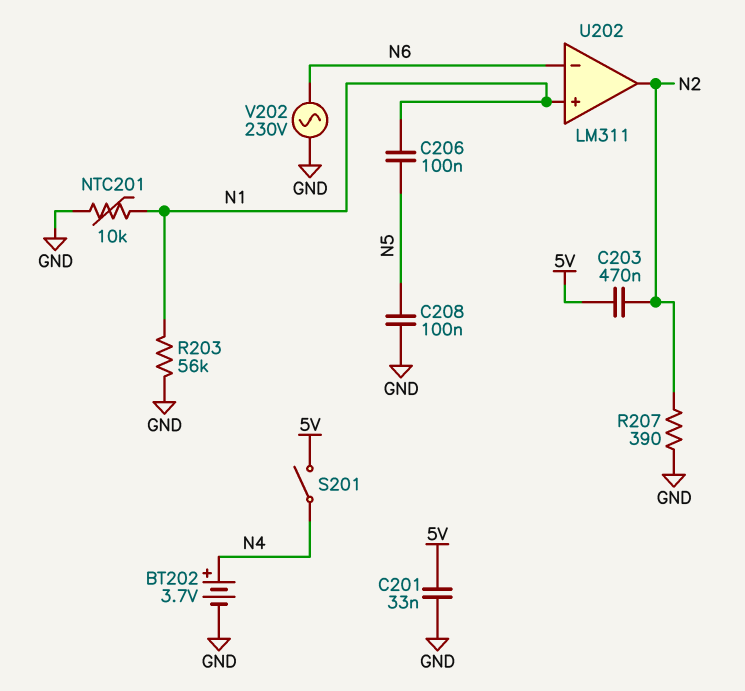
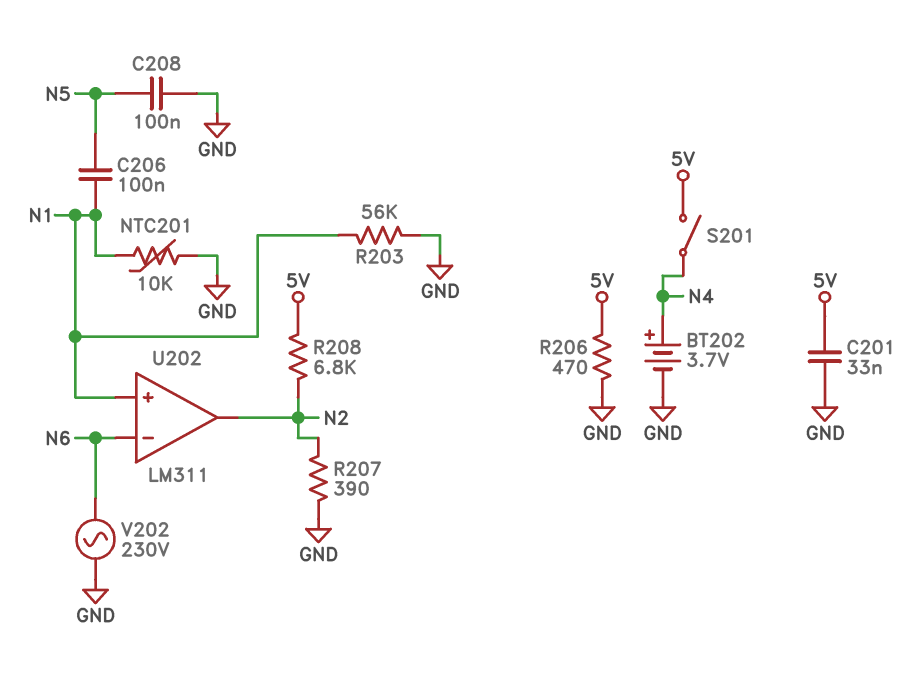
C203: 470nF (5V, N2) -> none
R206: none -> 470 (5V, GND)
R208: none -> 6.8k (5V, N2)

